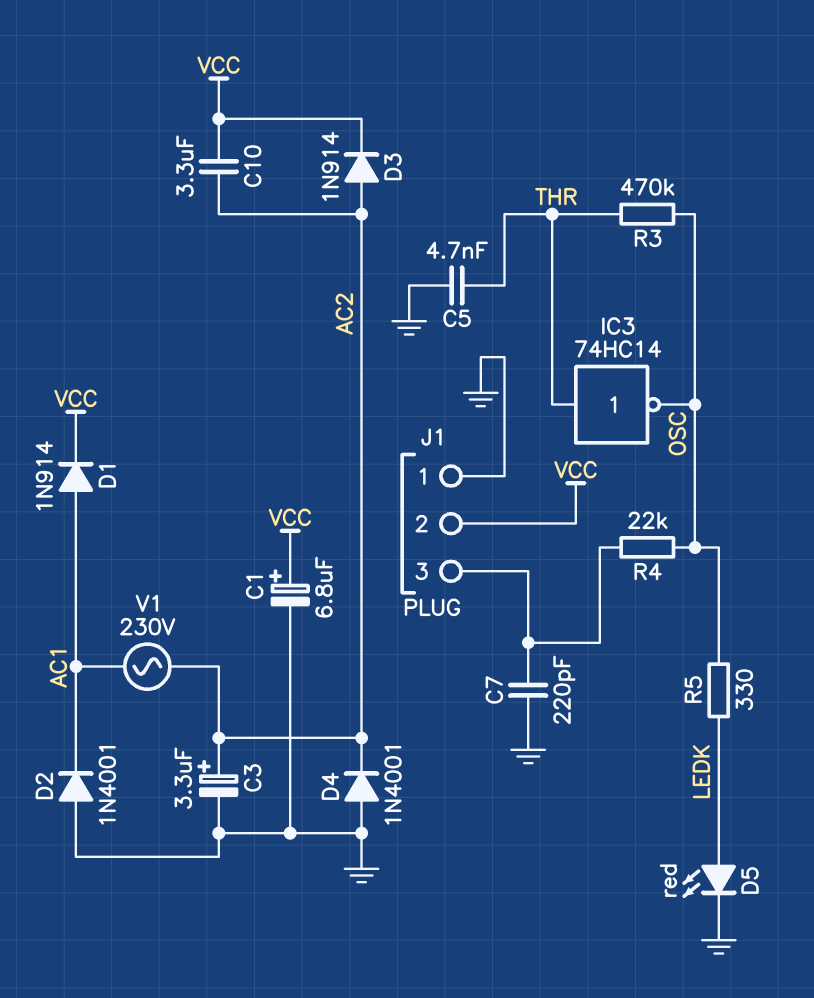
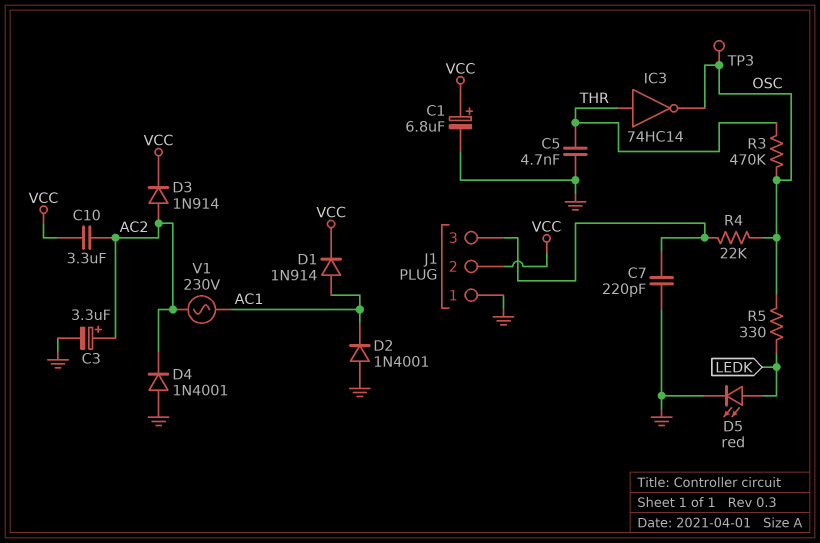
TP3: none -> test point (OSC)

